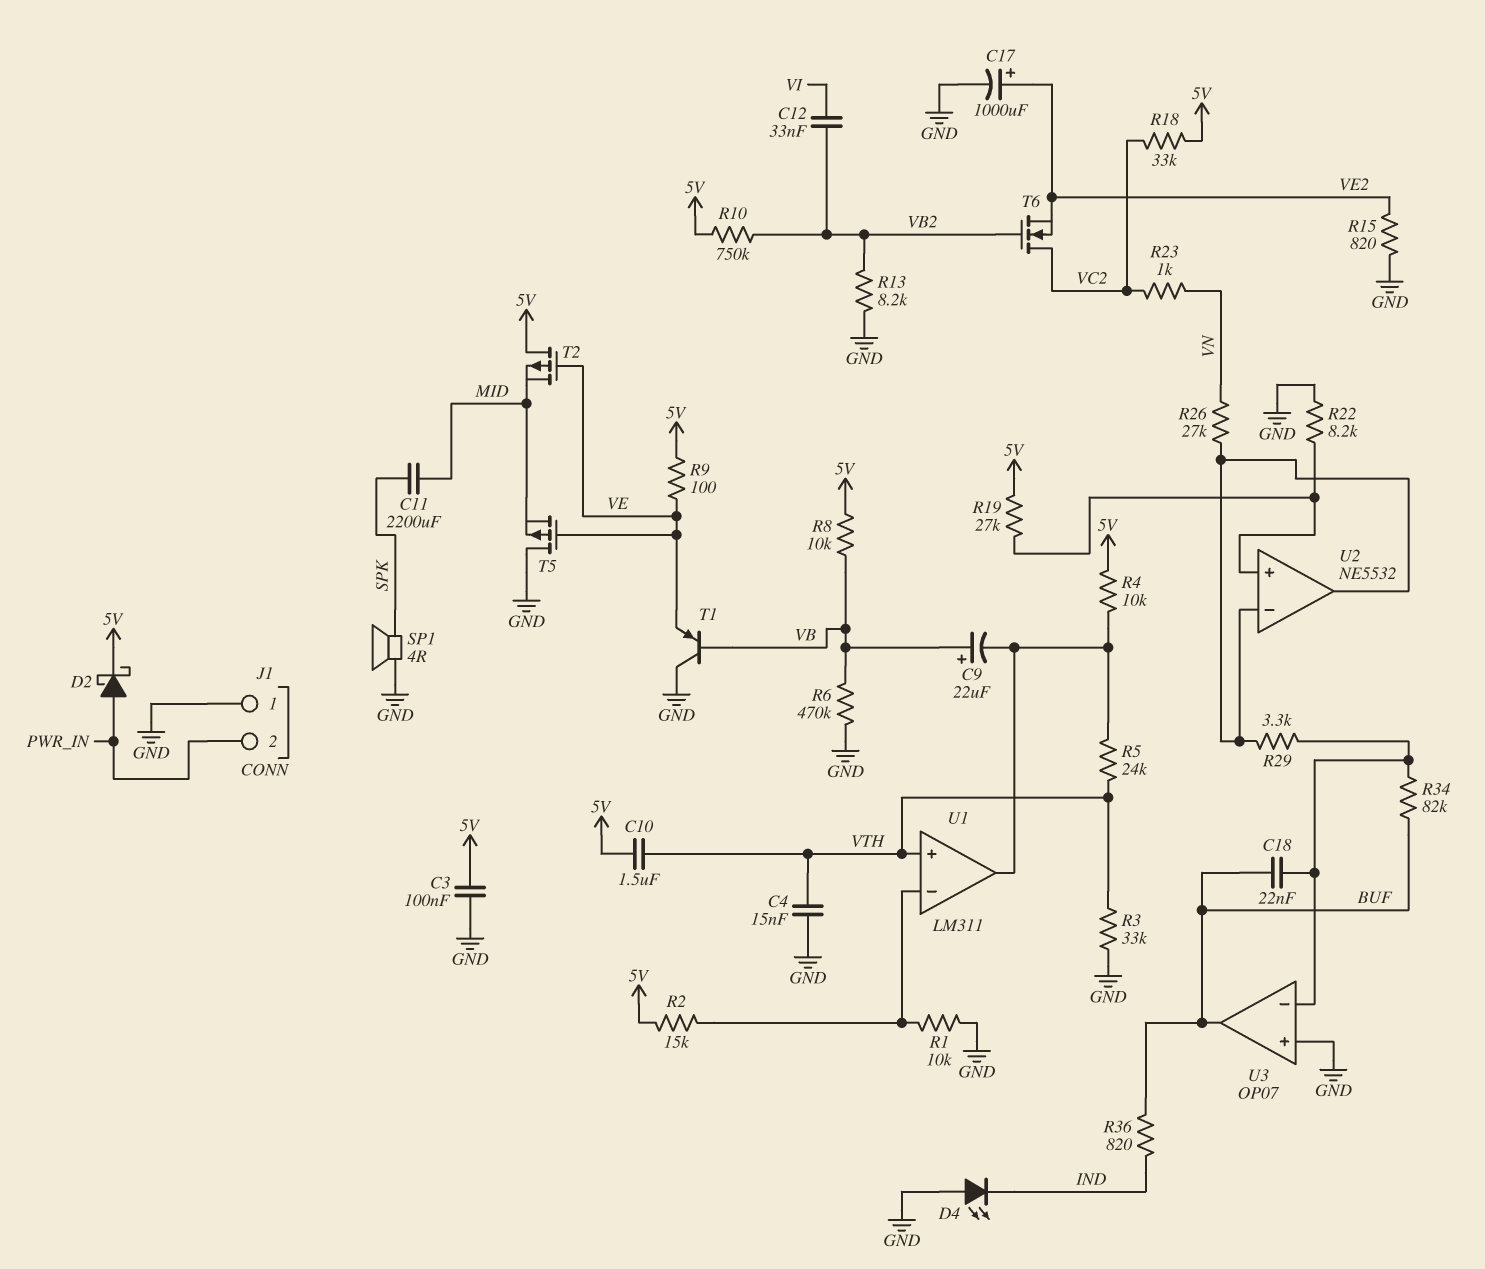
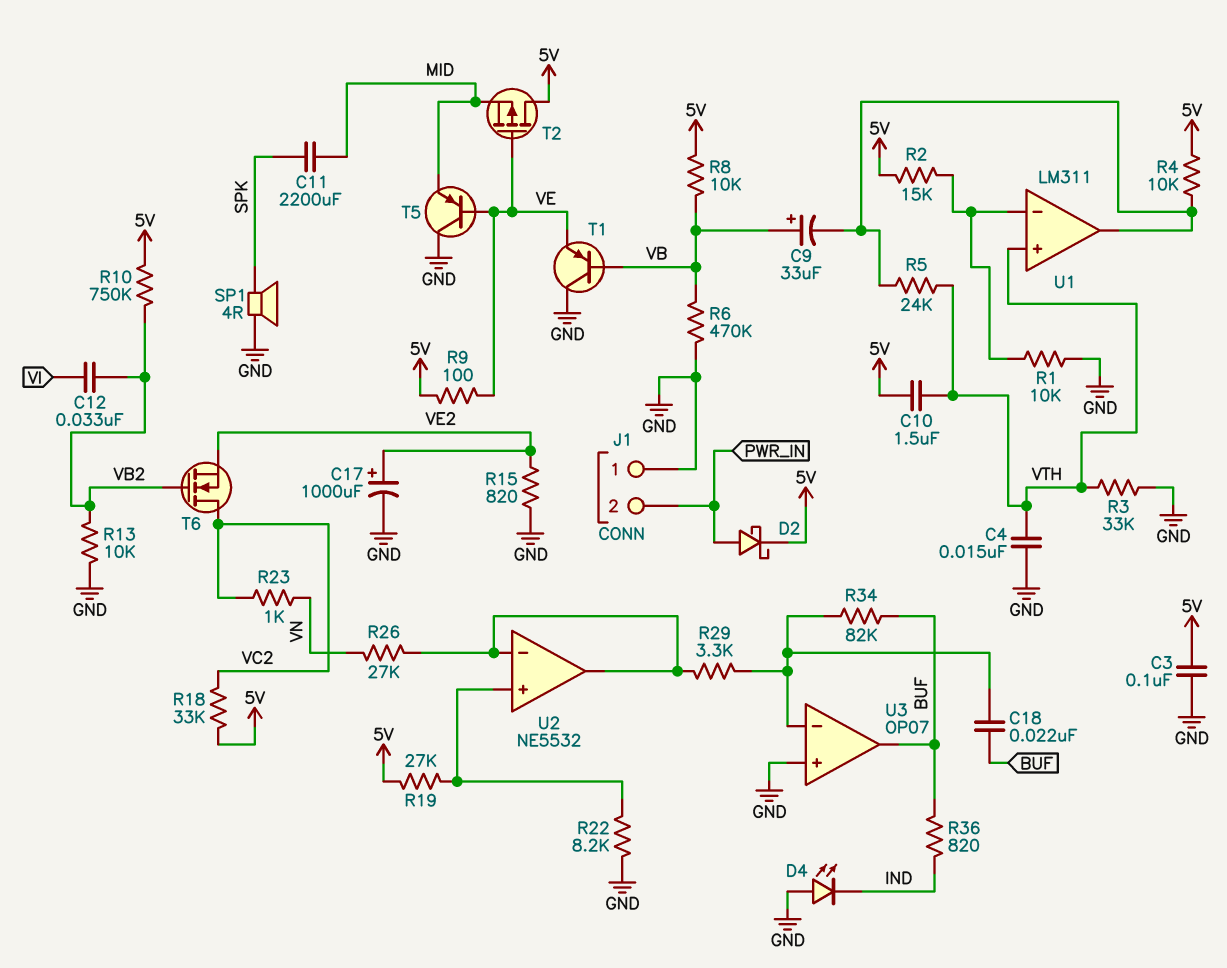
C9: 22uF (plus VB, minus U1/out) -> 33uF (plus VB, minus U1/out)
R13: 8.2k (GND, VB2) -> 10k (GND, VB2)
T5: PMOS (G VE, D GND, S MID) -> PNP (B VE, C GND, E MID)

